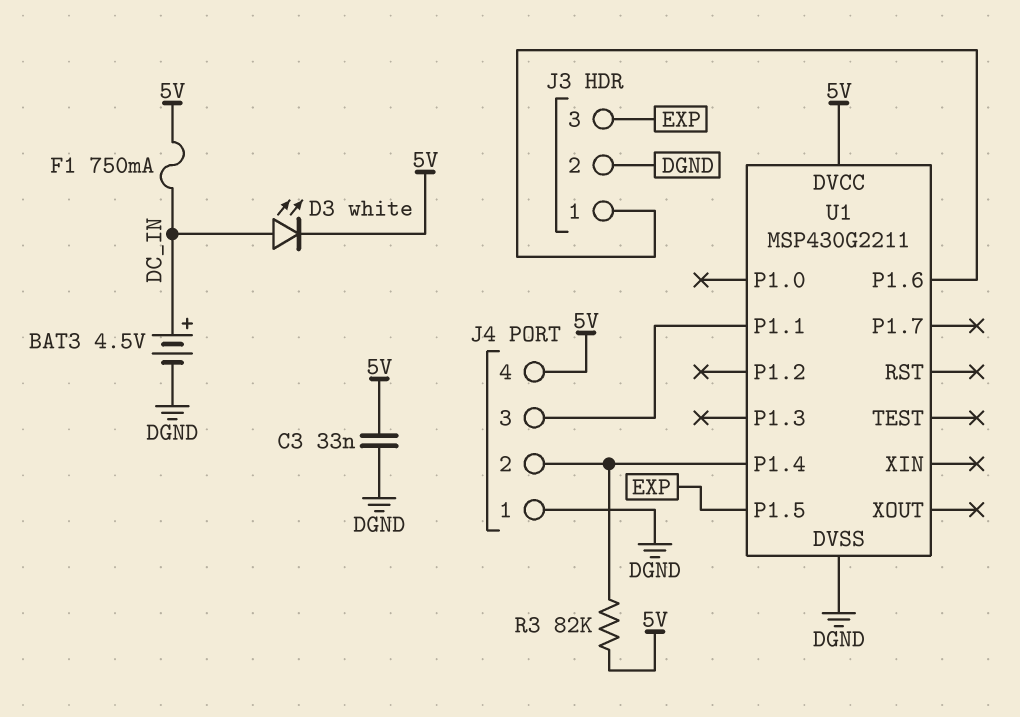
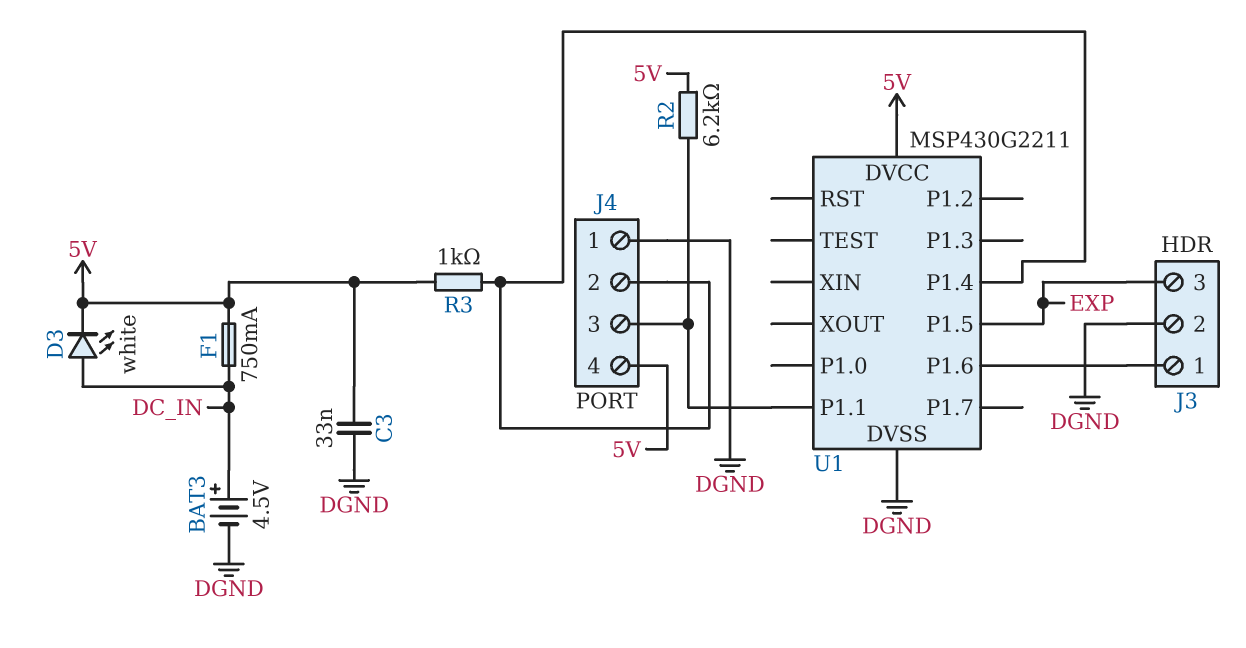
R2: none -> 6.2k (5V, J4/3)
R3: 82k (5V, J4/2) -> 1k (5V, J4/2)

